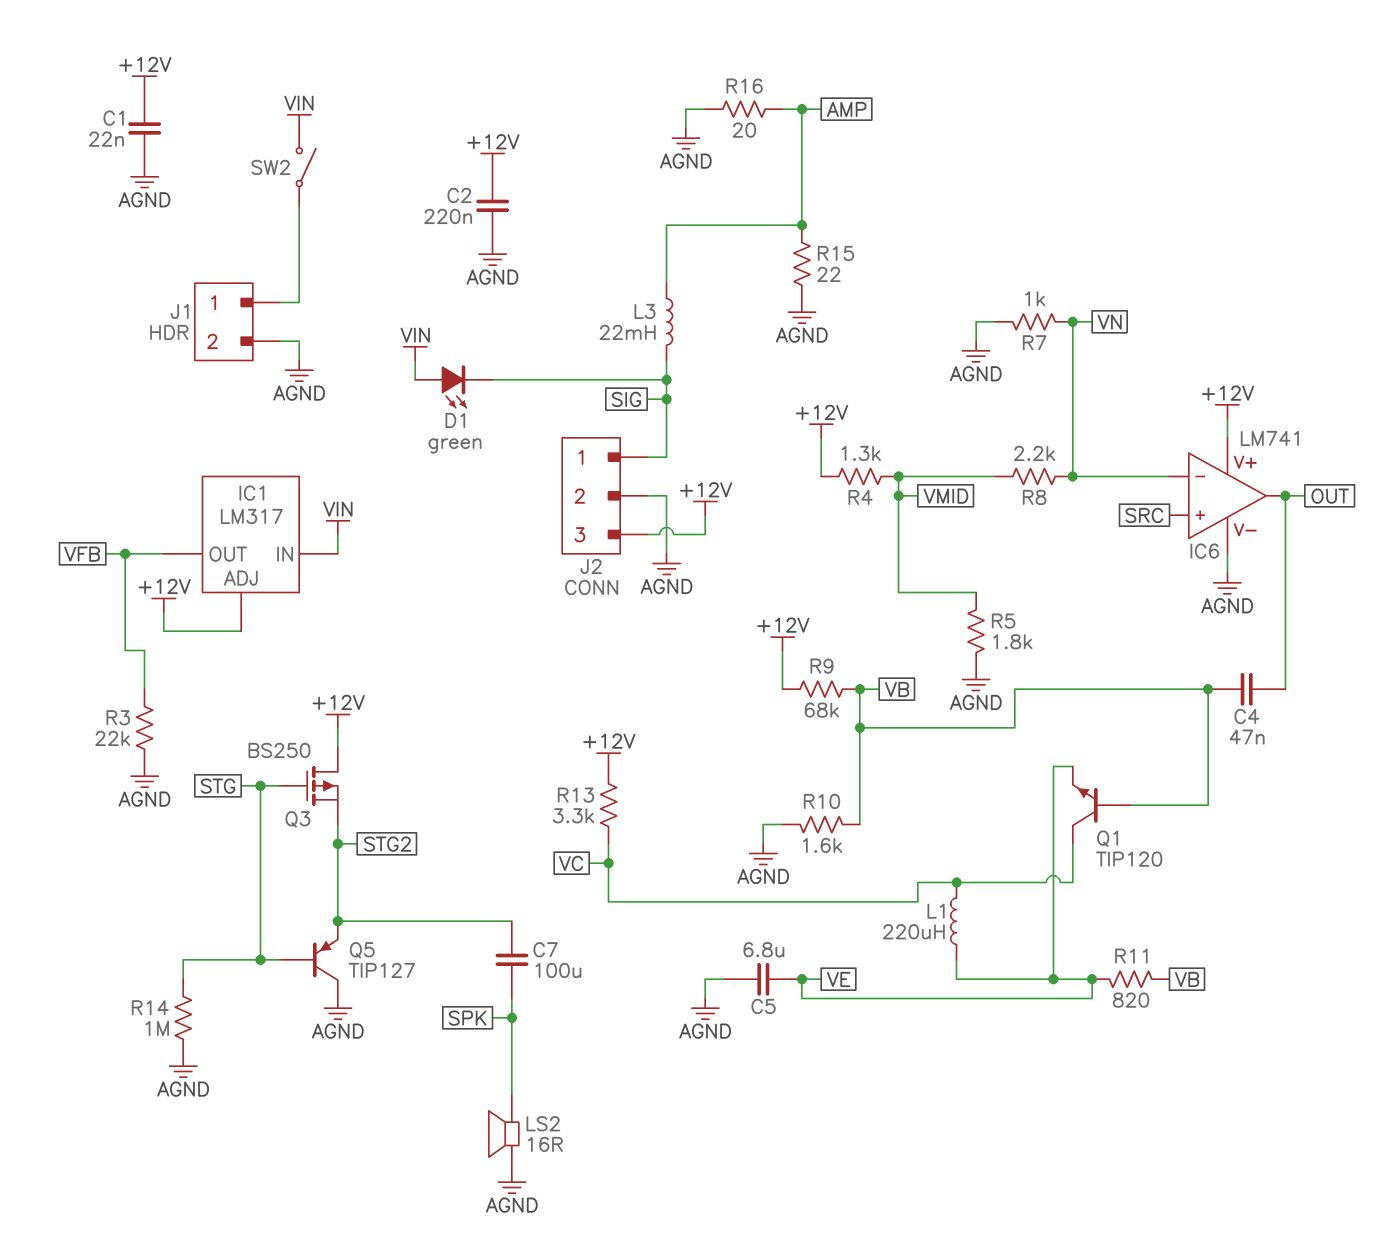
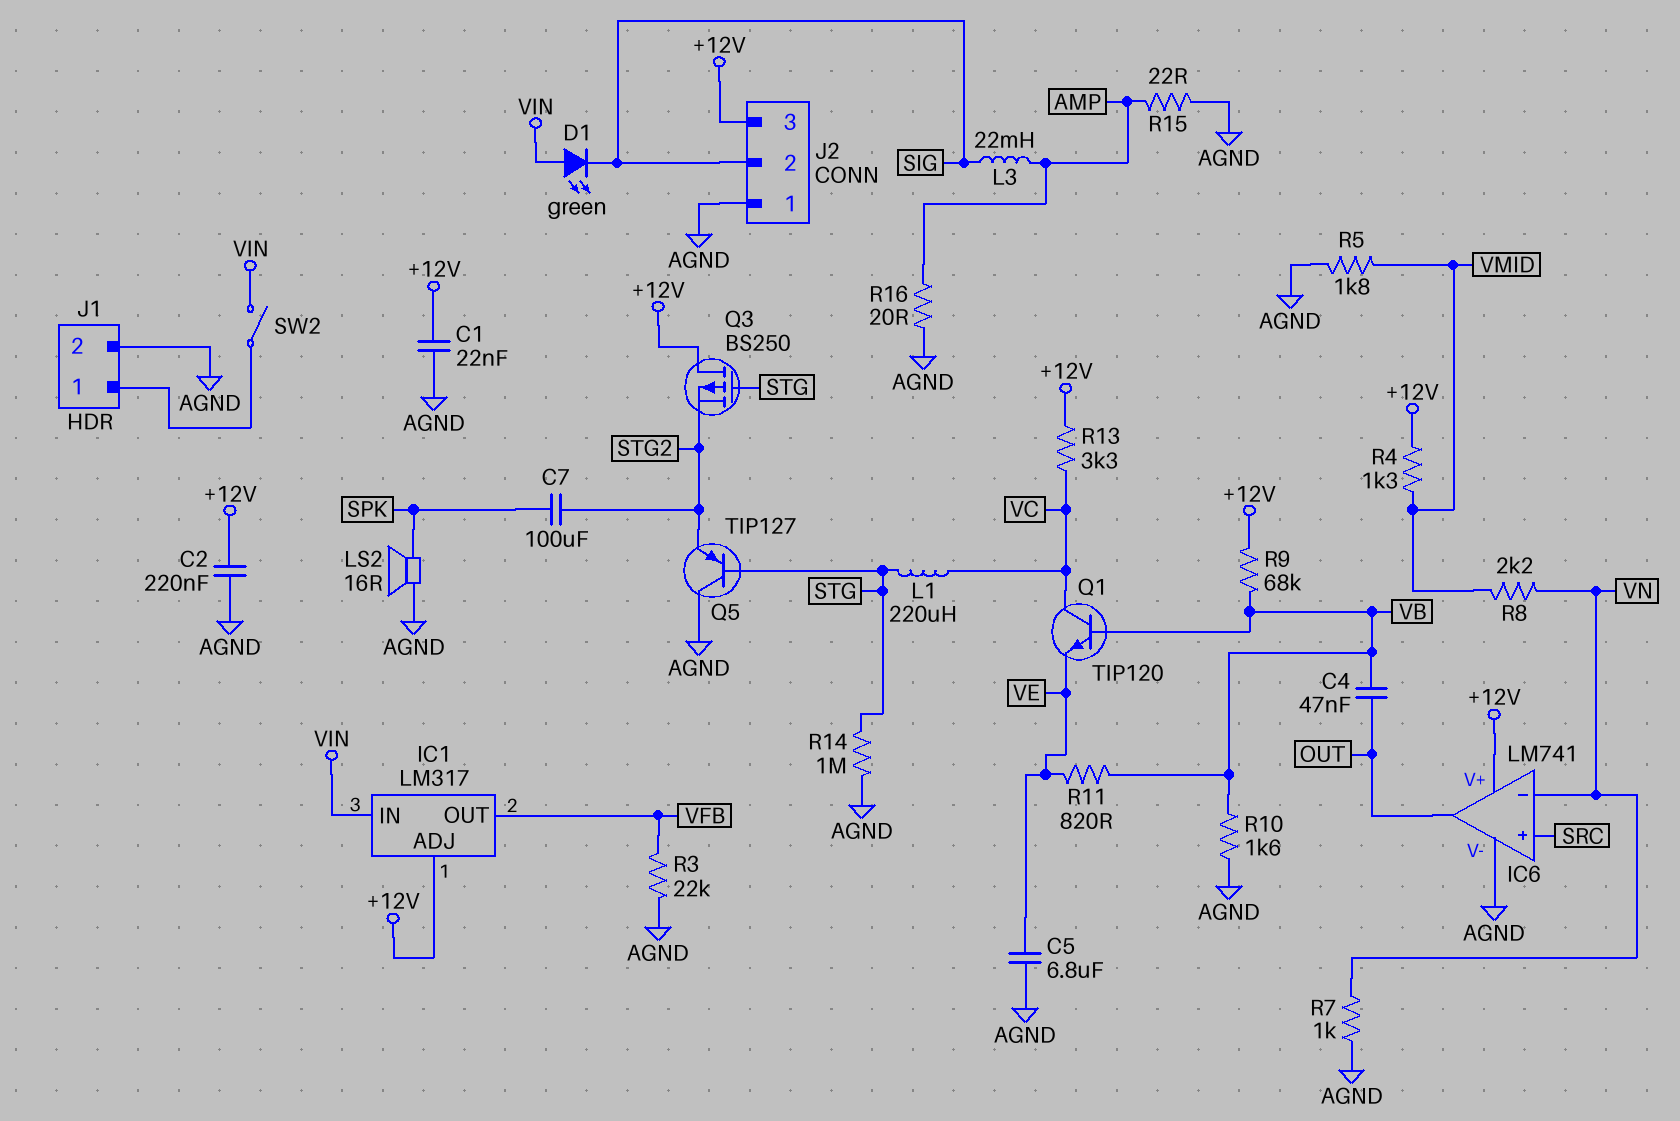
J2 pin 1: SIG -> AGND
J2 pin 2: AGND -> SIG
L1: 220uH (VC, VE) -> 220uH (STG, VC)

